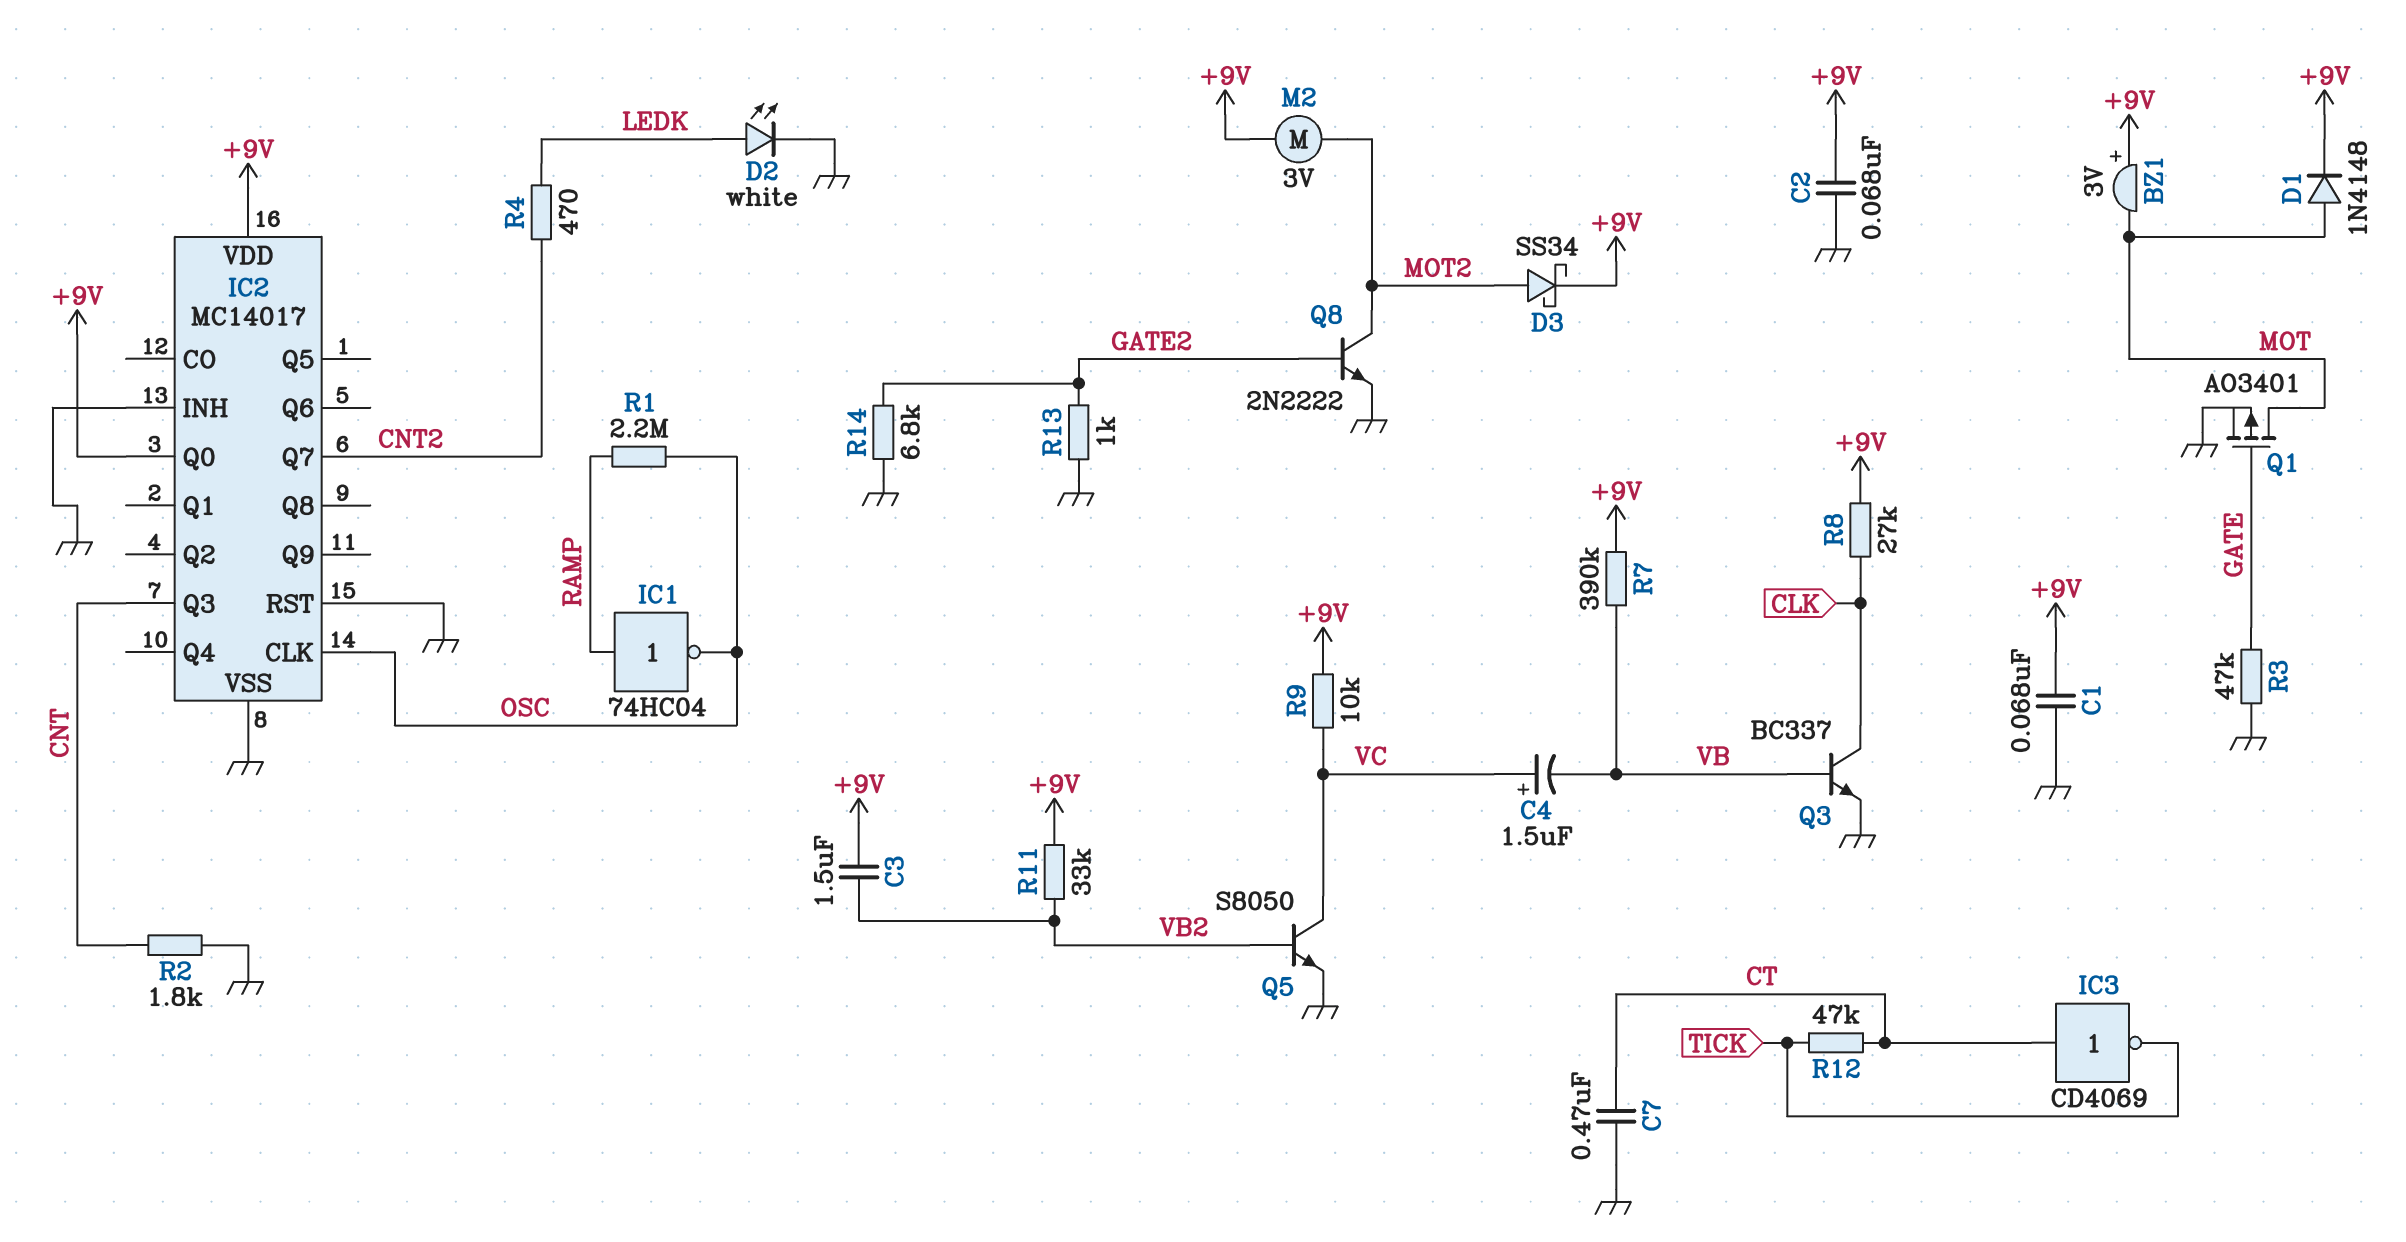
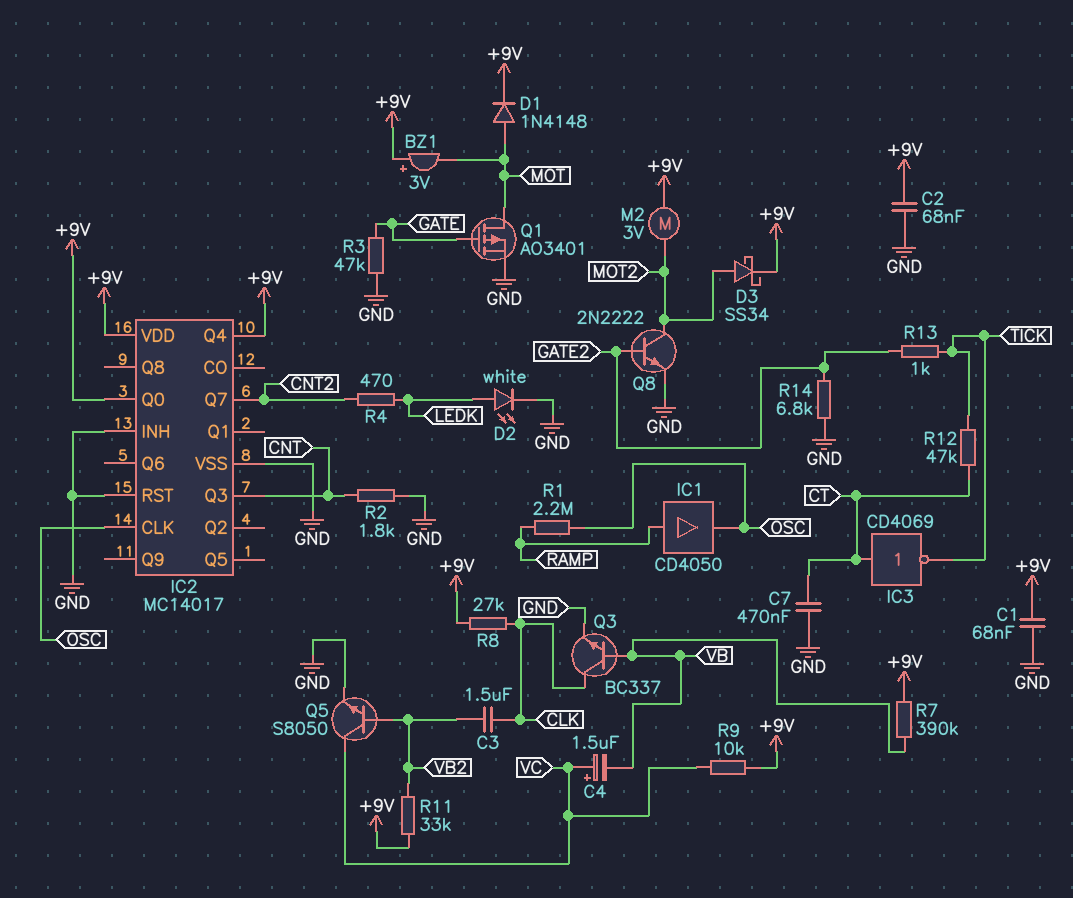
C3: 1.5uF (+9V, VB2) -> 1.5uF (CLK, VB2)
IC1: NOT 74HC04 (in RAMP, out OSC) -> buffer CD4050 (in RAMP, out OSC)
IC2 pin Q4: none -> +9V
R13: 1k (GATE2, GND) -> 1k (GATE2, TICK)

